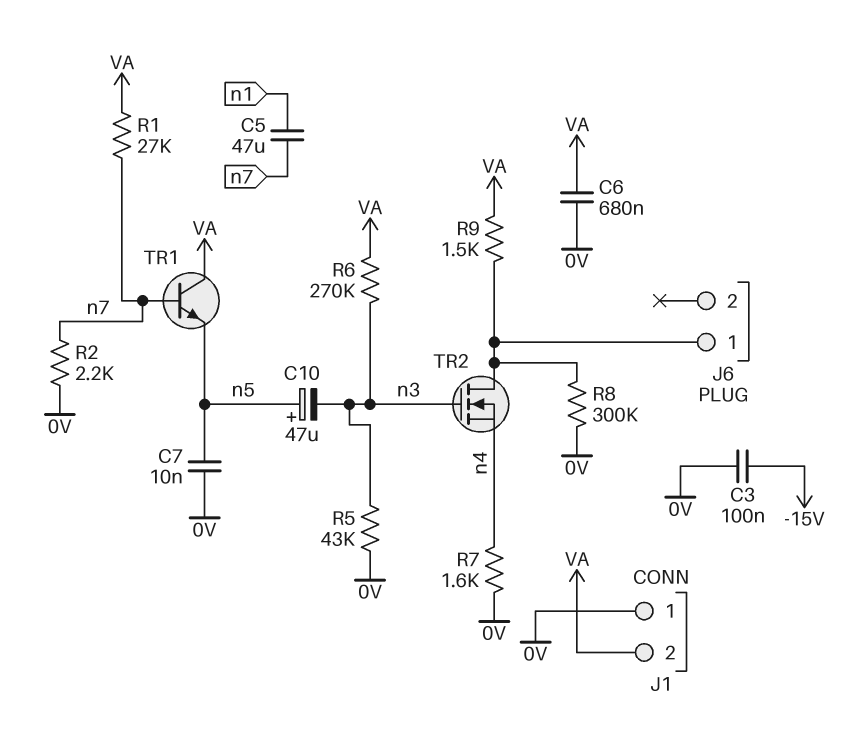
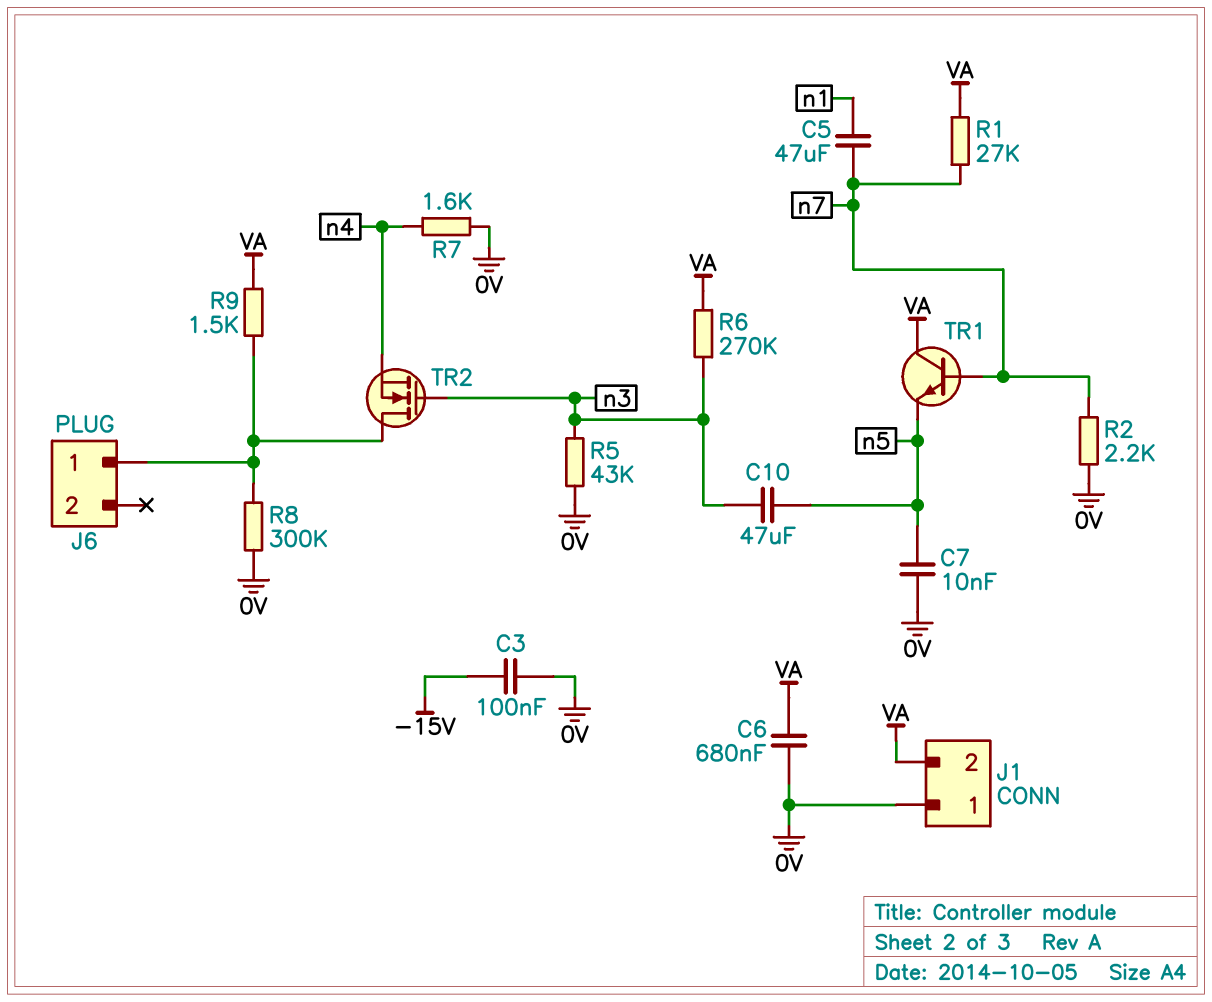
C10: 47uF (plus n5, minus n3) -> 47uF (n3, n5)

